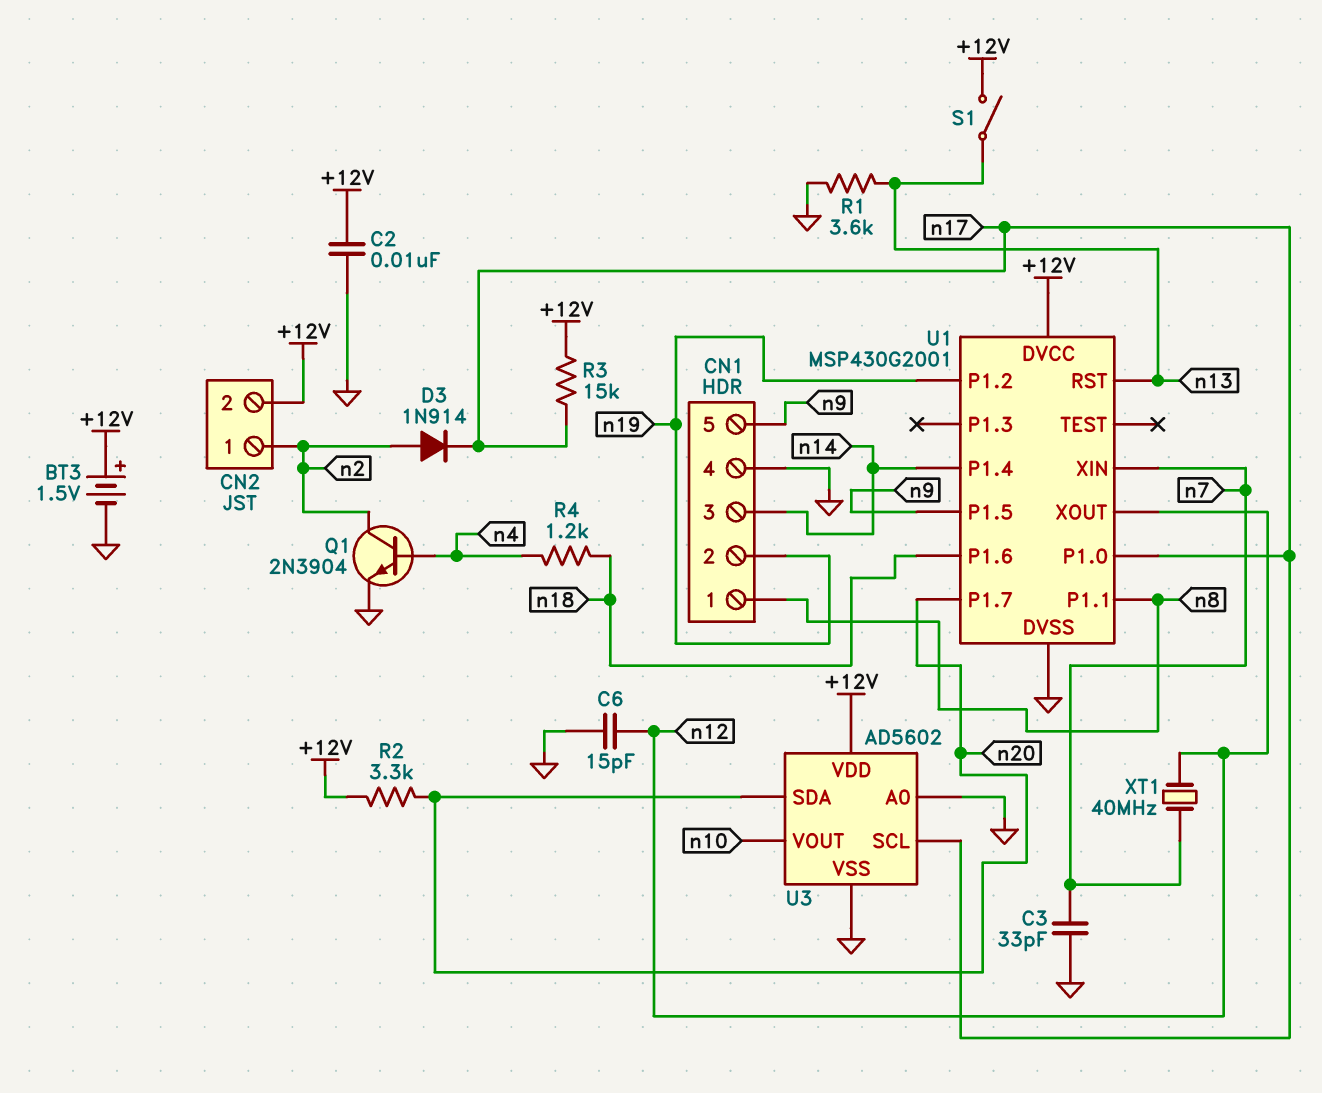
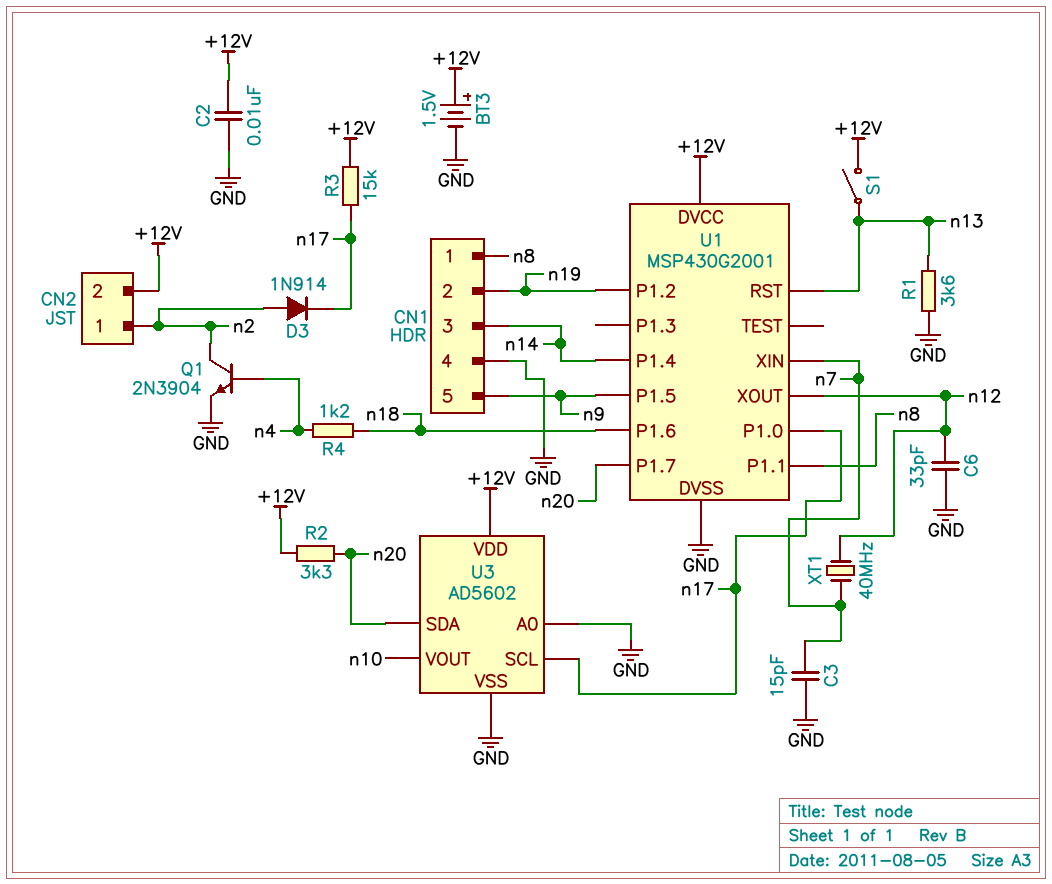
C3: 33pF (GND, n7) -> 15pF (GND, n7)
C6: 15pF (GND, n12) -> 33pF (GND, n12)

